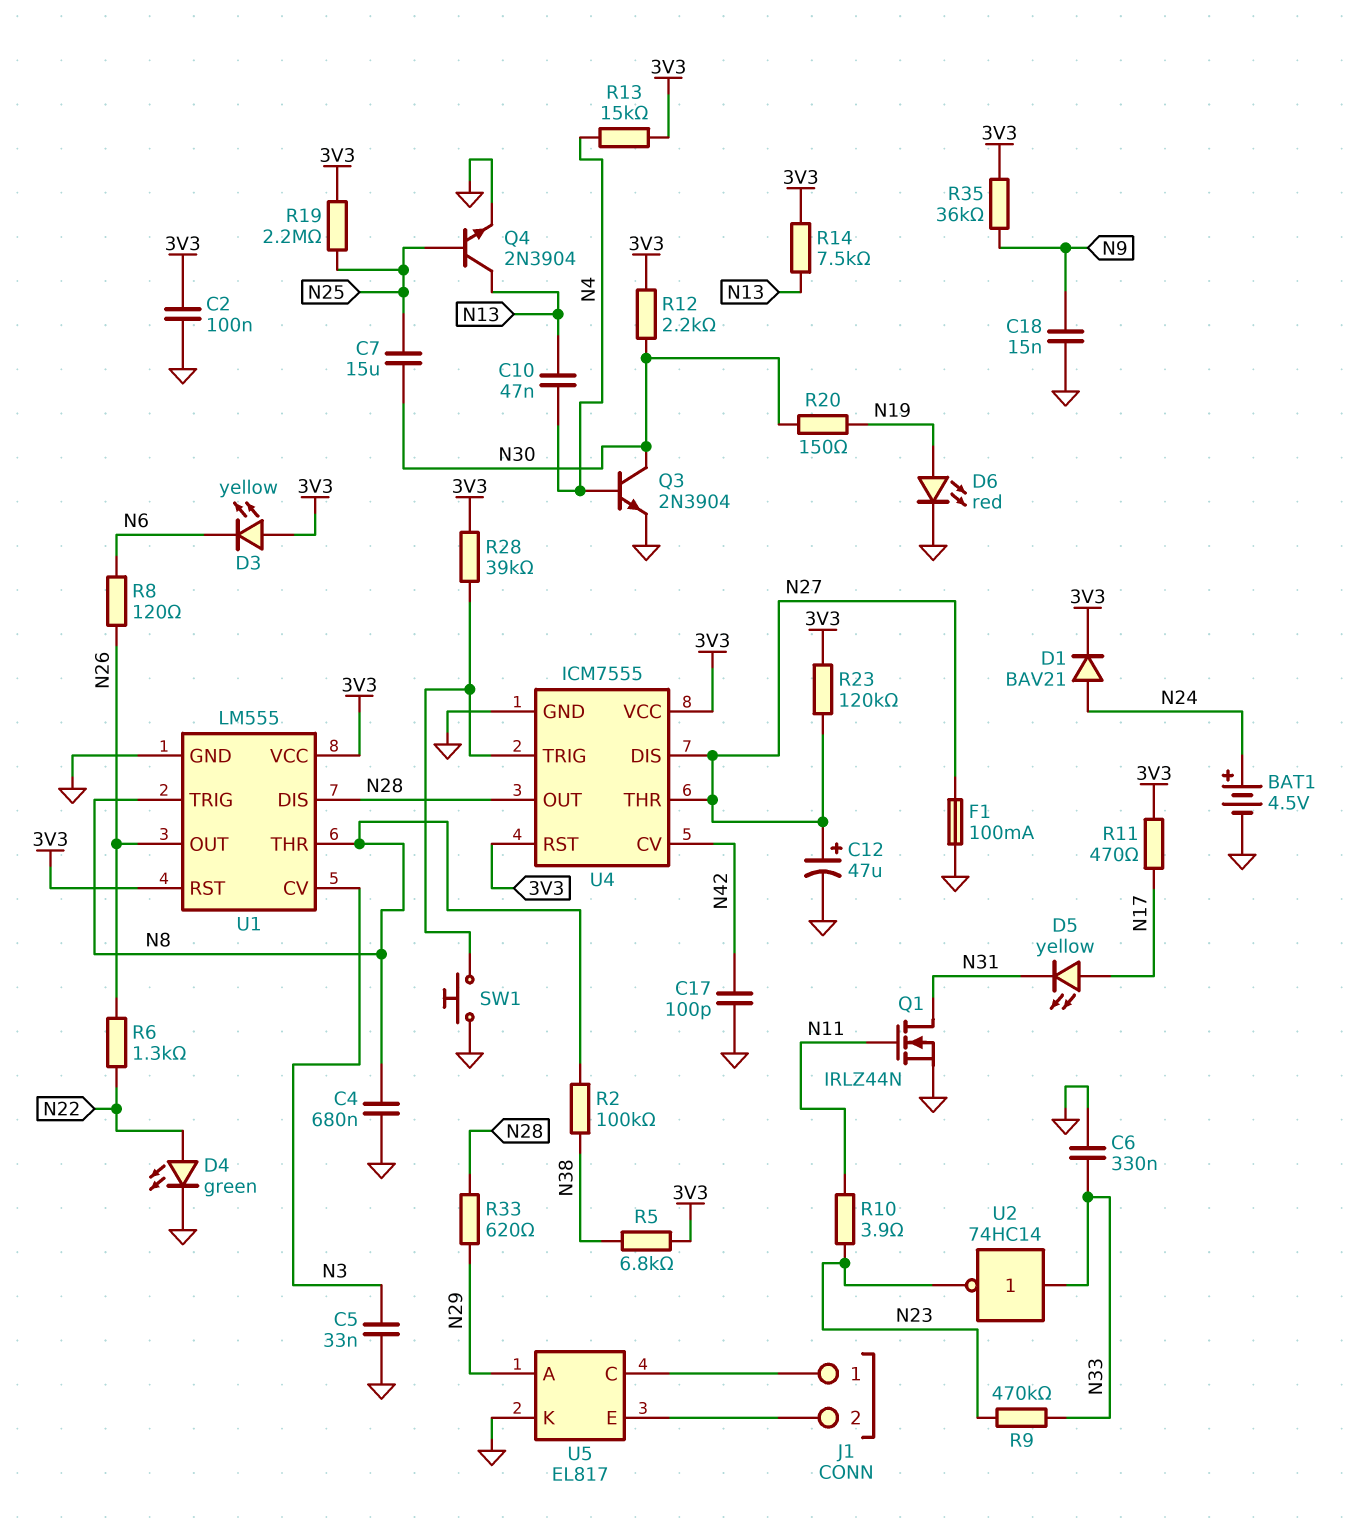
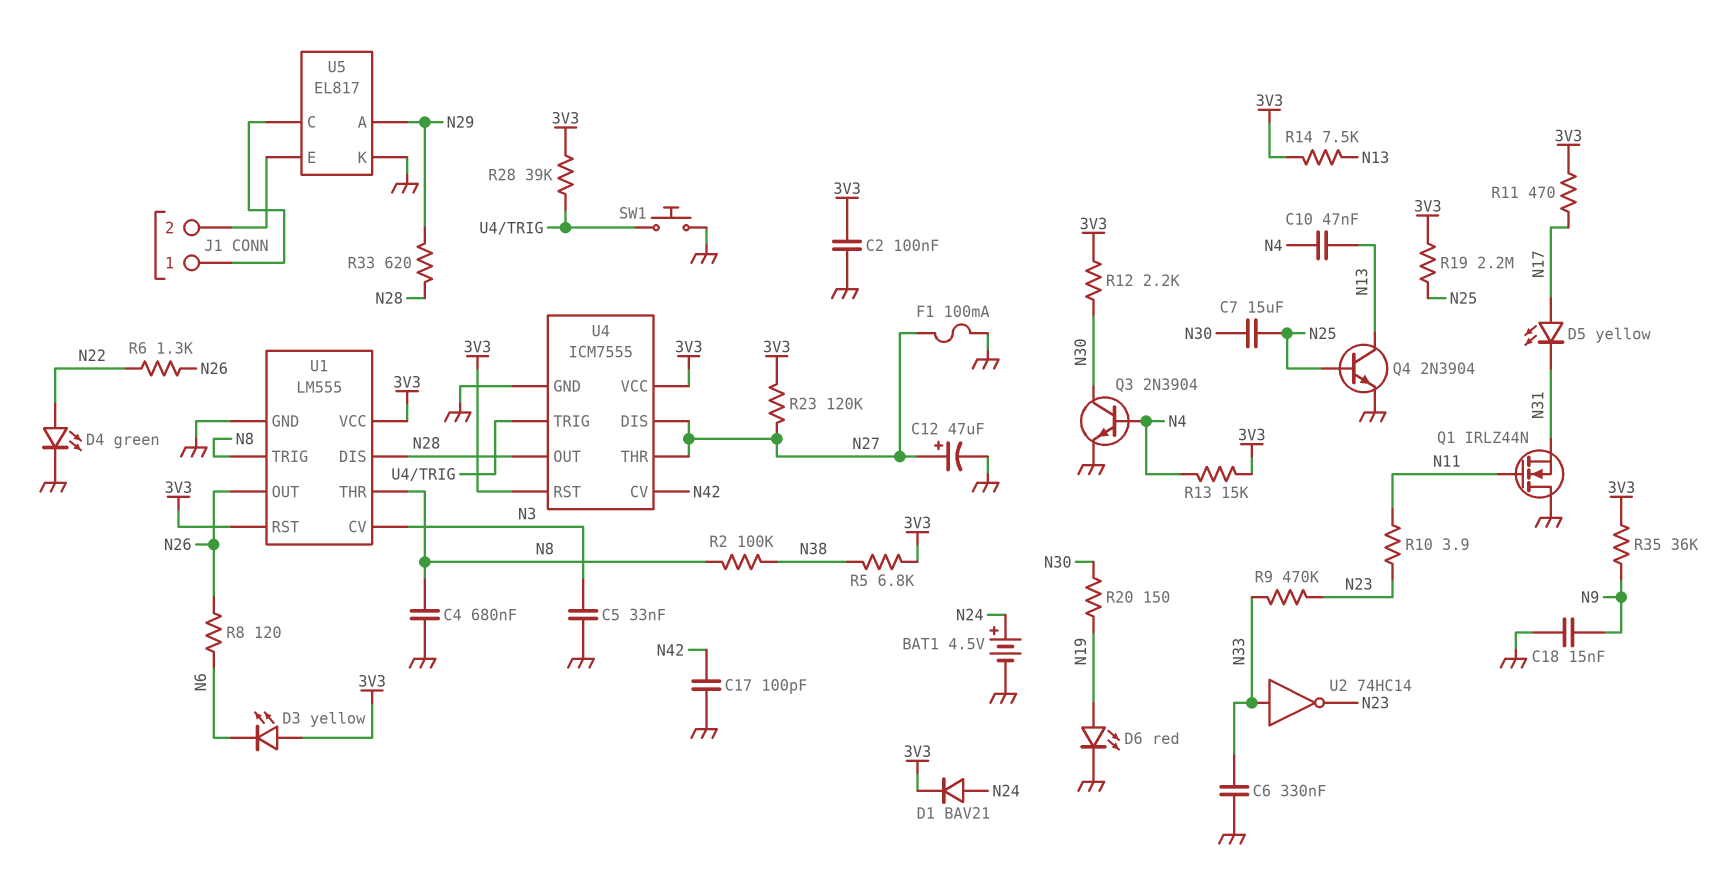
Q1: NMOS IRLZ44N (G N11, D N31, S GND) -> NMOS IRLZ44N (G N11, D GND, S N31)

